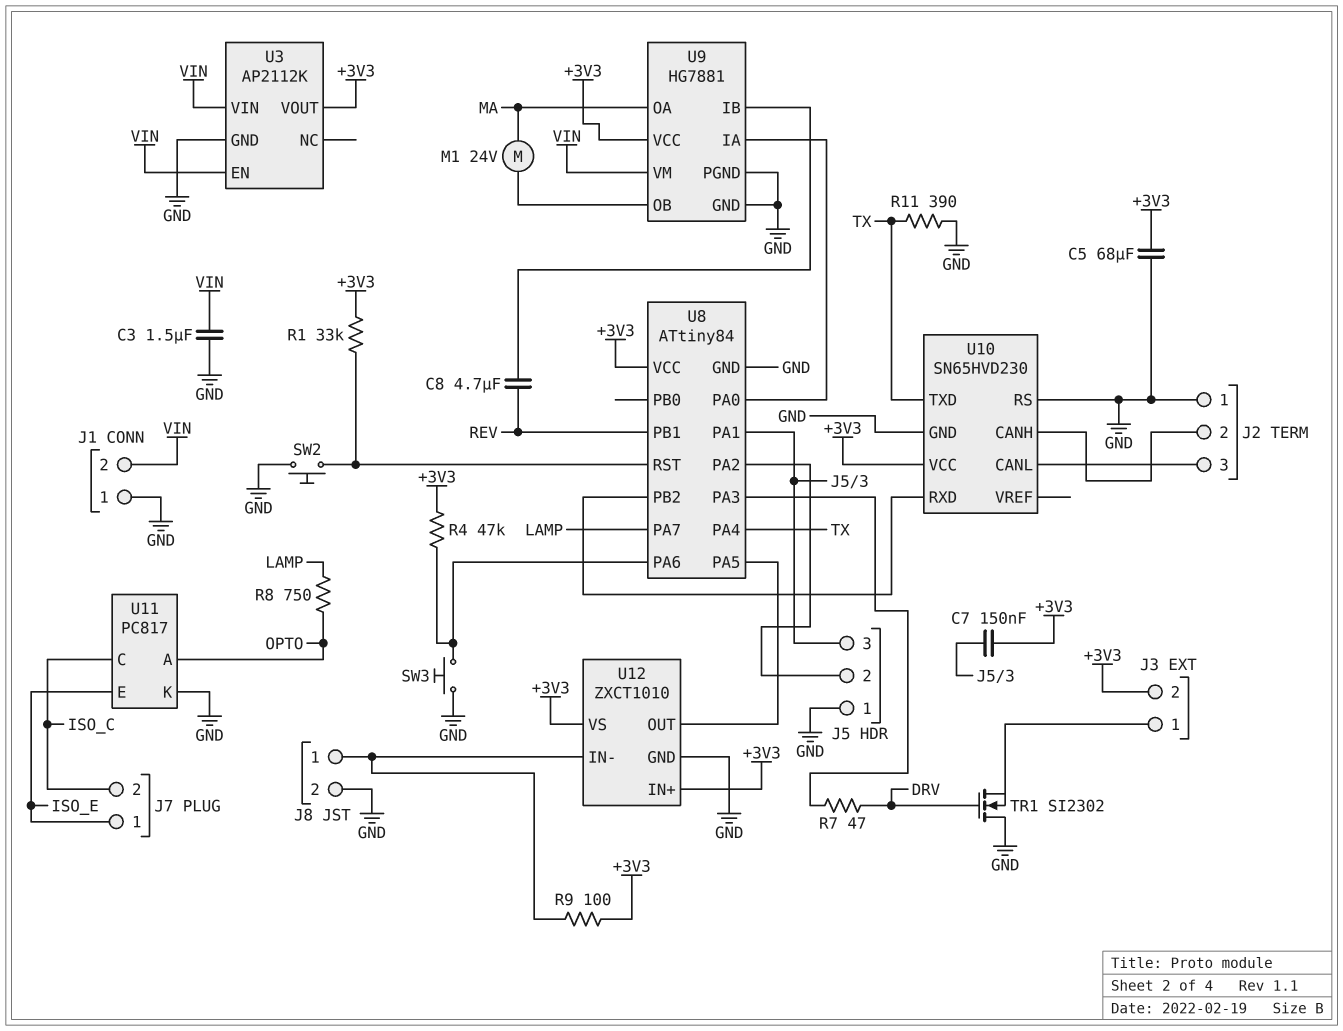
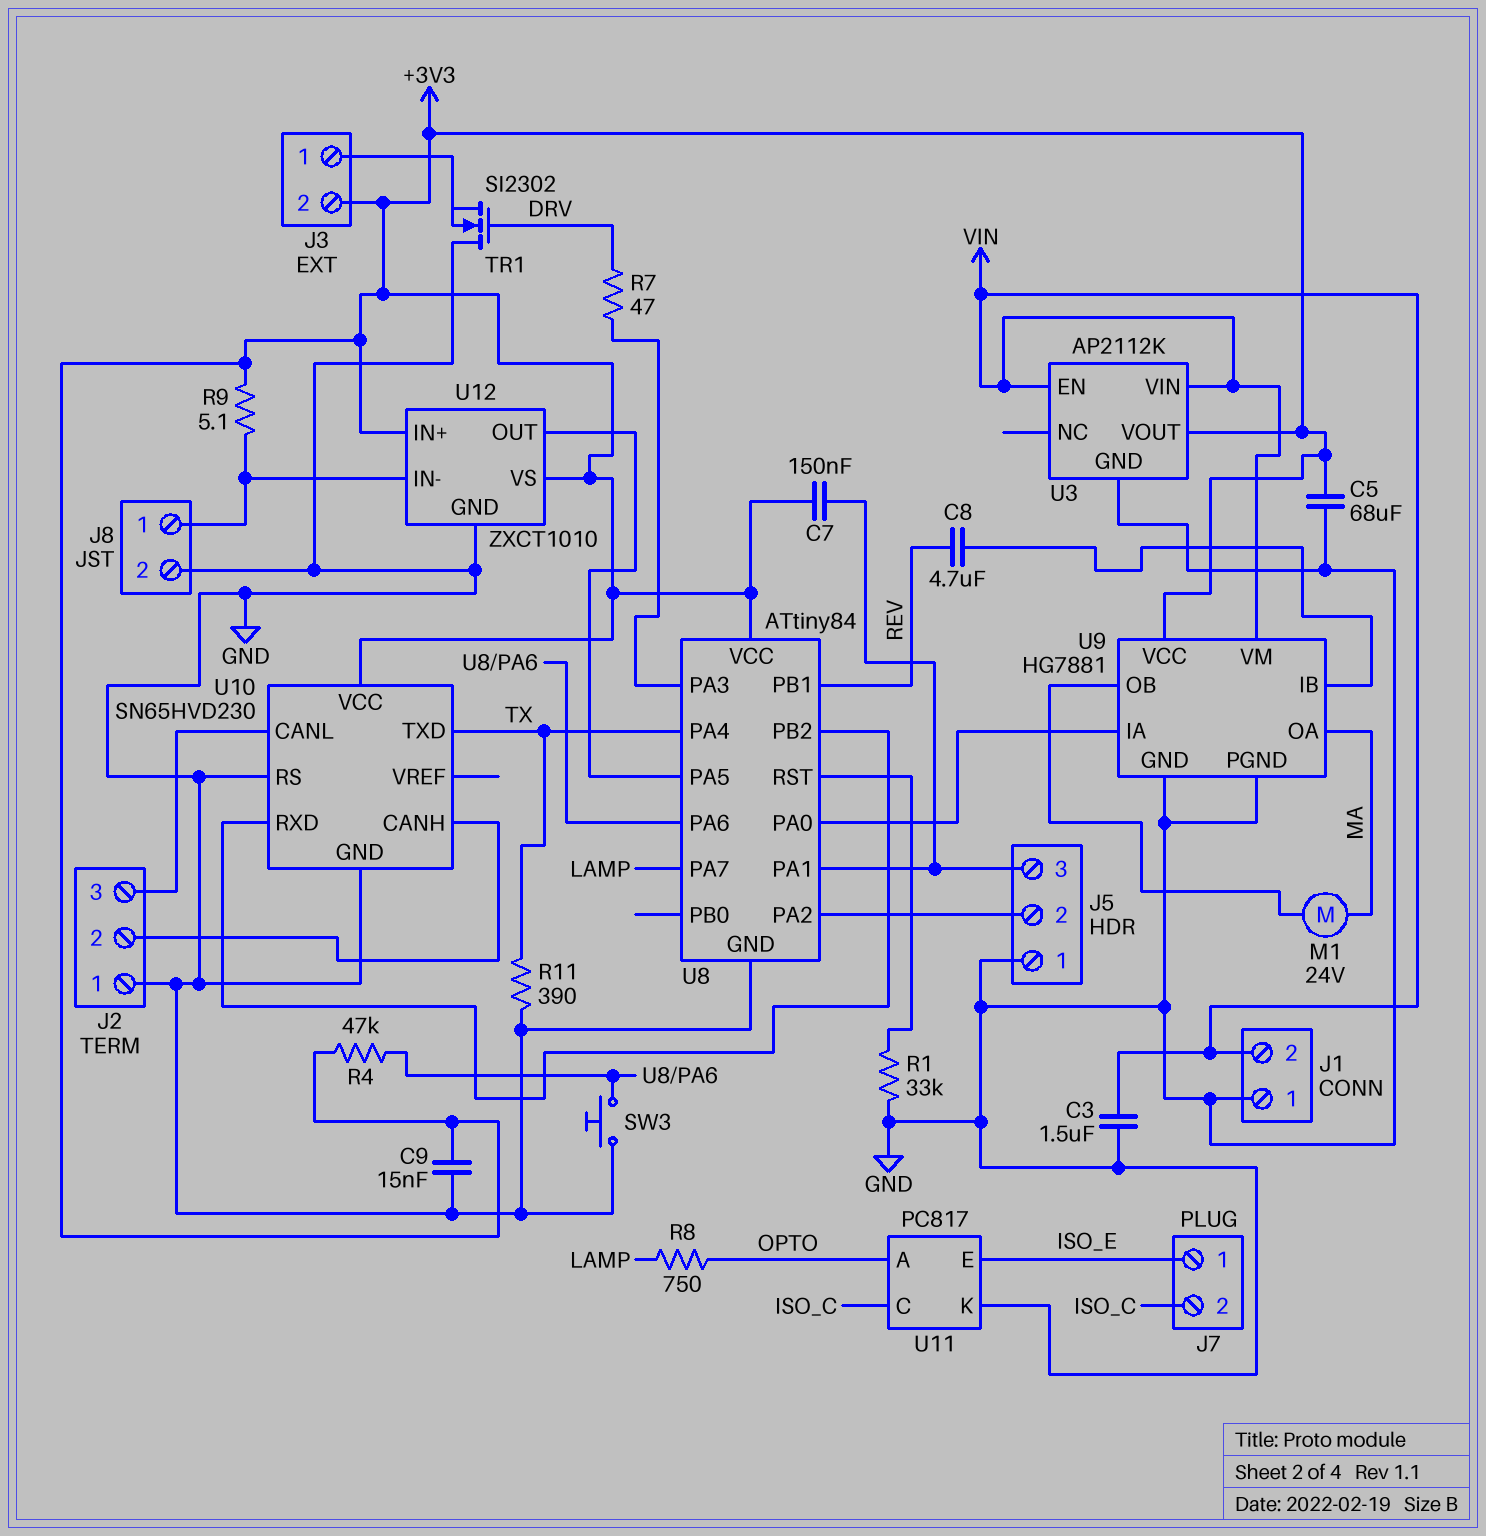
C9: none -> 15nF (+3V3, GND)
R1: 33k (+3V3, U8/RST) -> 33k (GND, U8/RST)
R9: 100 (+3V3, J8/1) -> 5.1 (+3V3, J8/1)
SW2: button (GND, U8/RST) -> none

